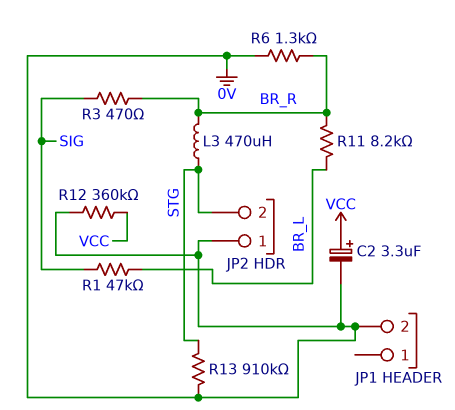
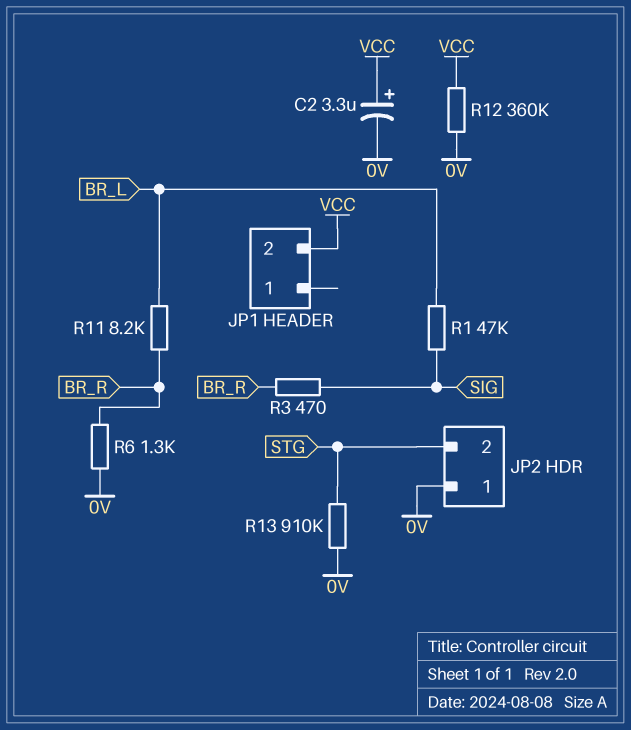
JP1 pin 2: 0V -> VCC
L3: 470uH (BR_R, STG) -> none

